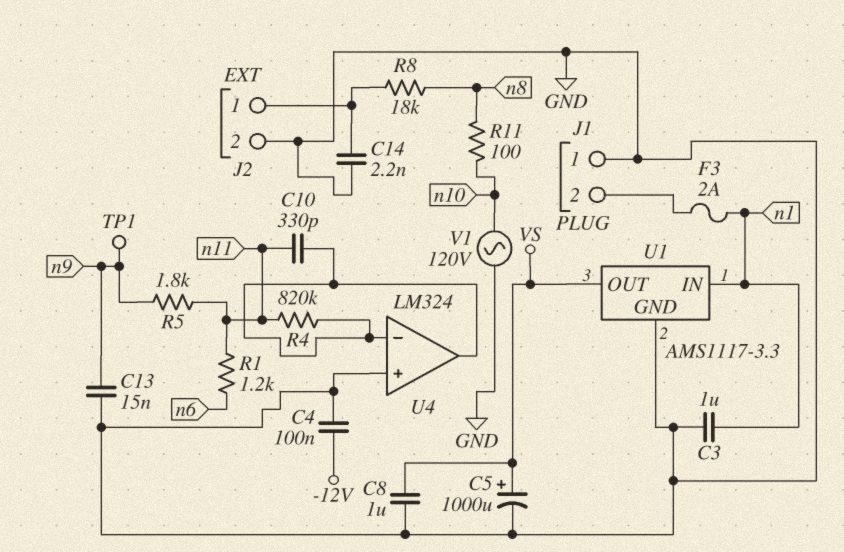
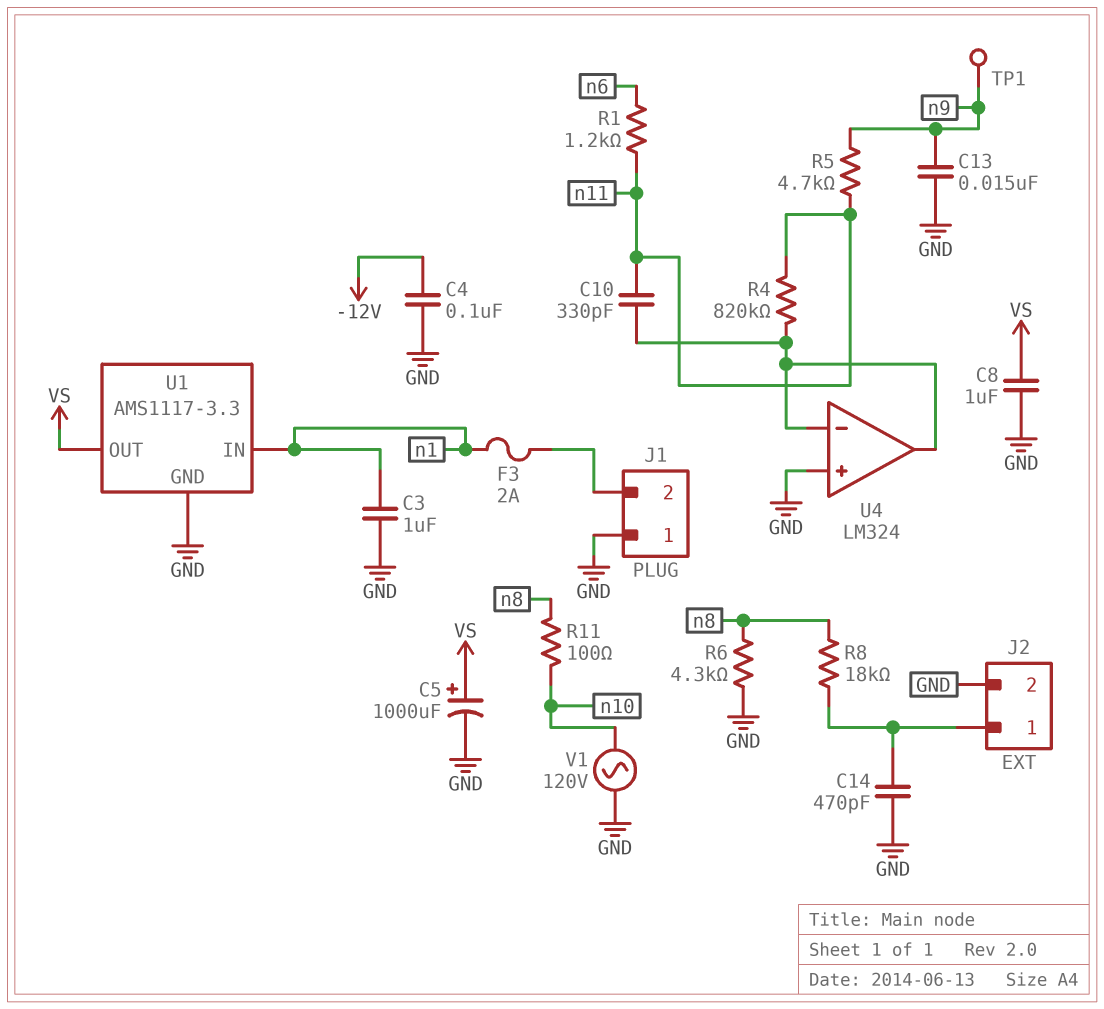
C14: 2.2nF (GND, J2/1) -> 470pF (GND, J2/1)
R5: 1.8k (n9, n11) -> 4.7k (n9, n11)
R6: none -> 4.3k (GND, n8)

